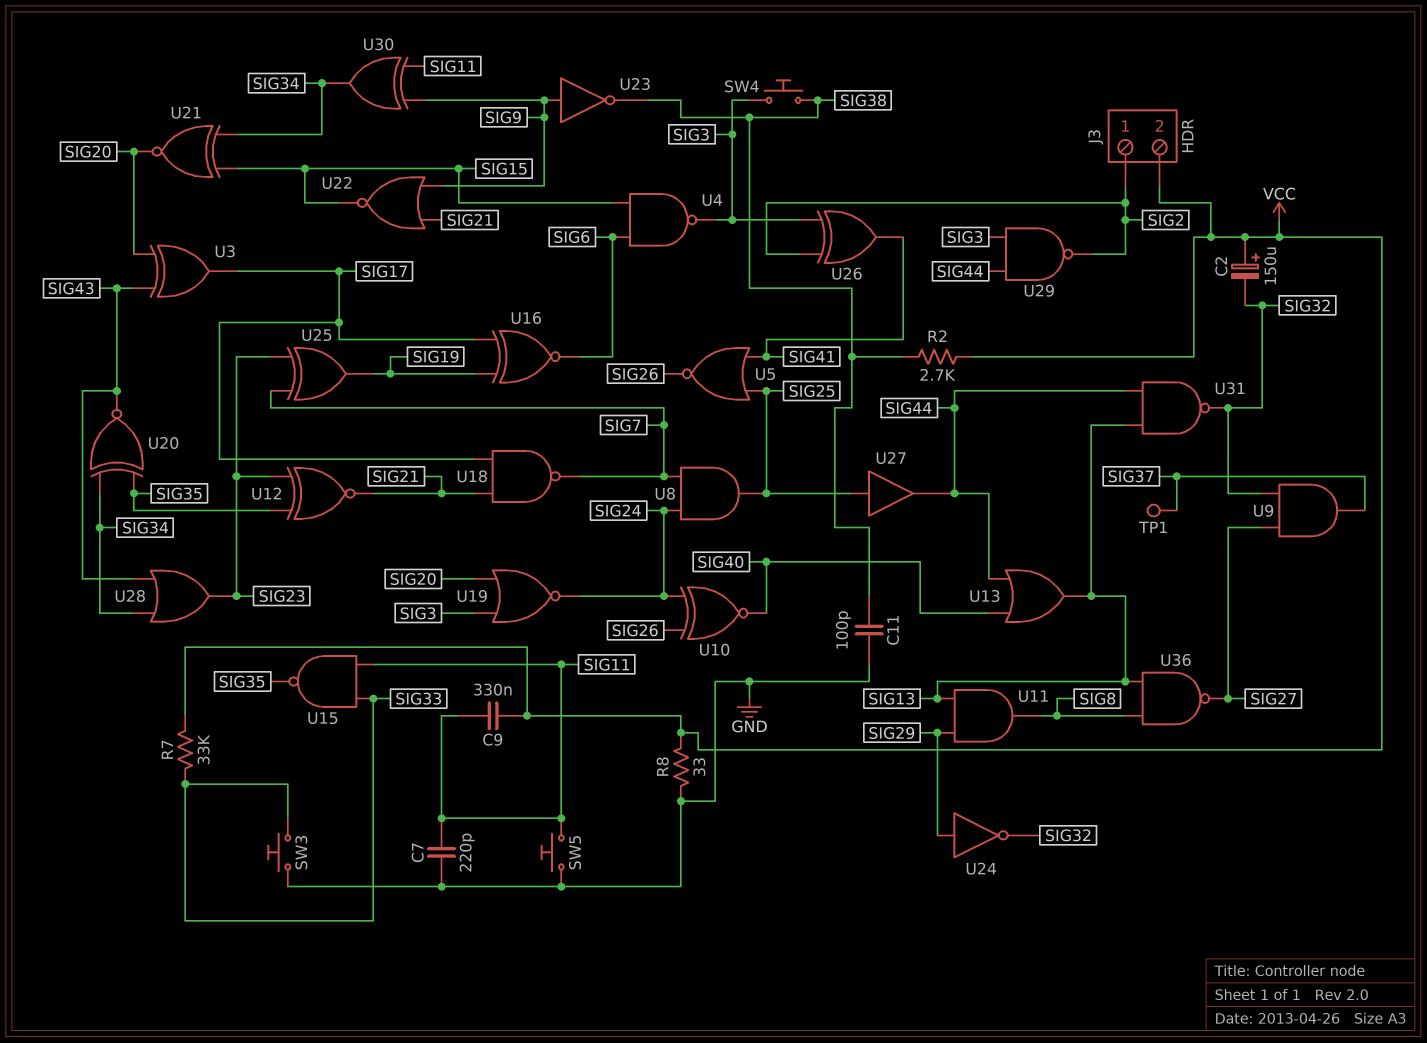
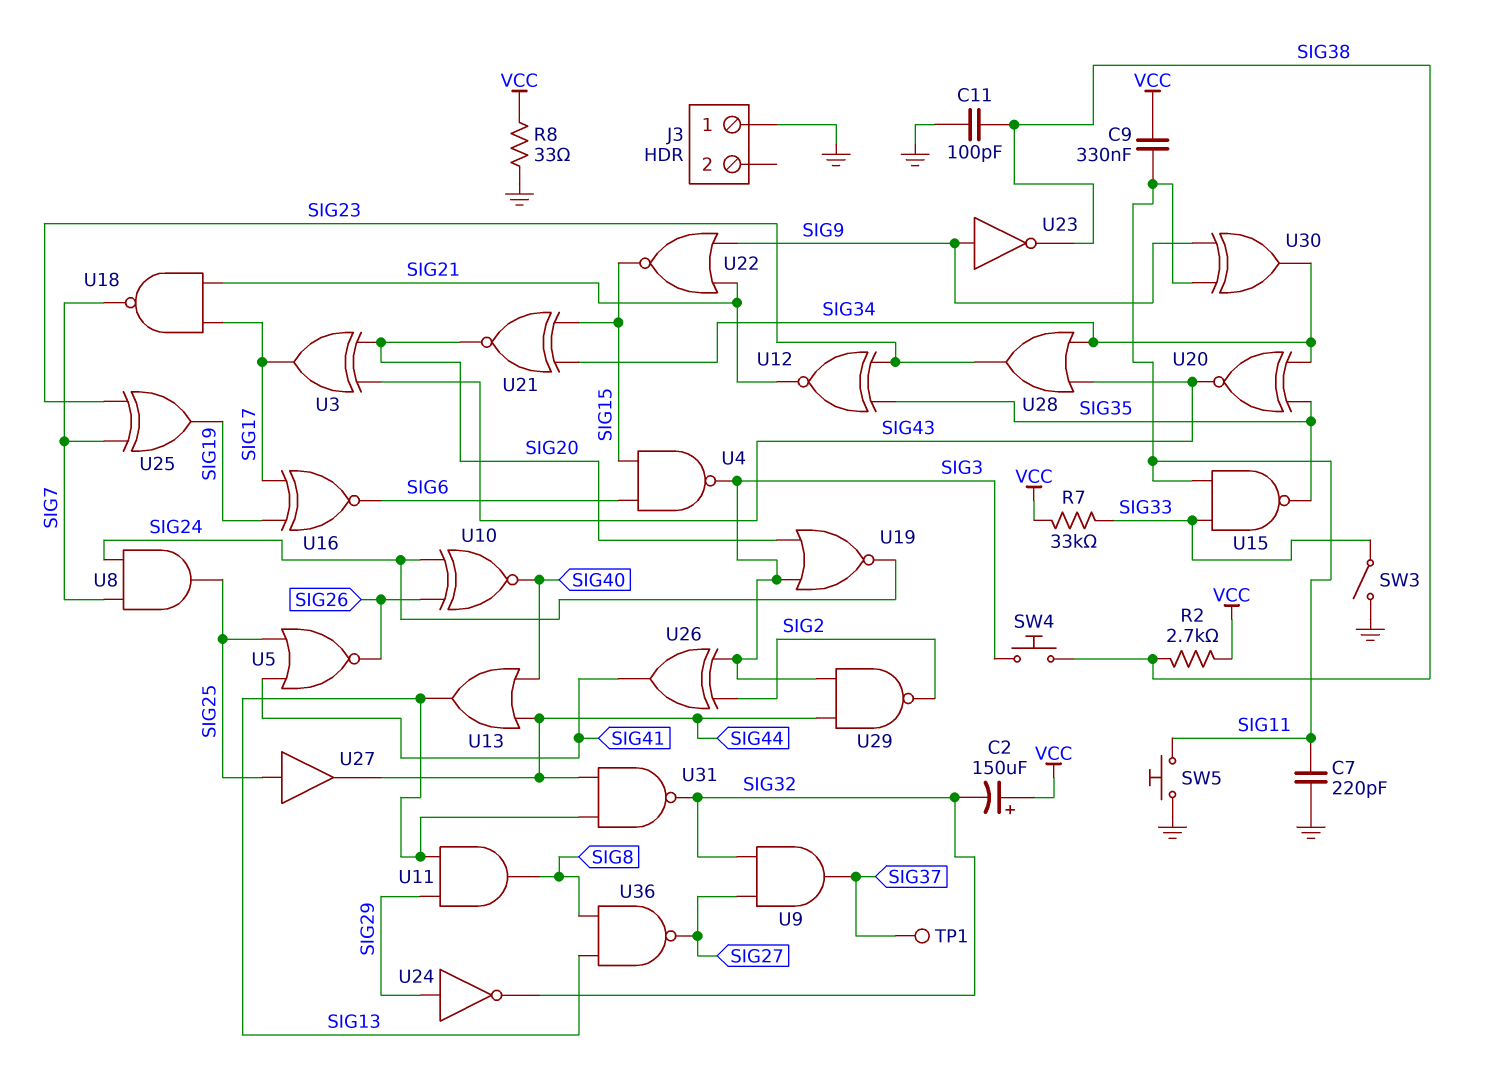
J3 pin 1: SIG2 -> GND
J3 pin 2: VCC -> none
SW3: button (GND, SIG33) -> switch (GND, SIG33)

